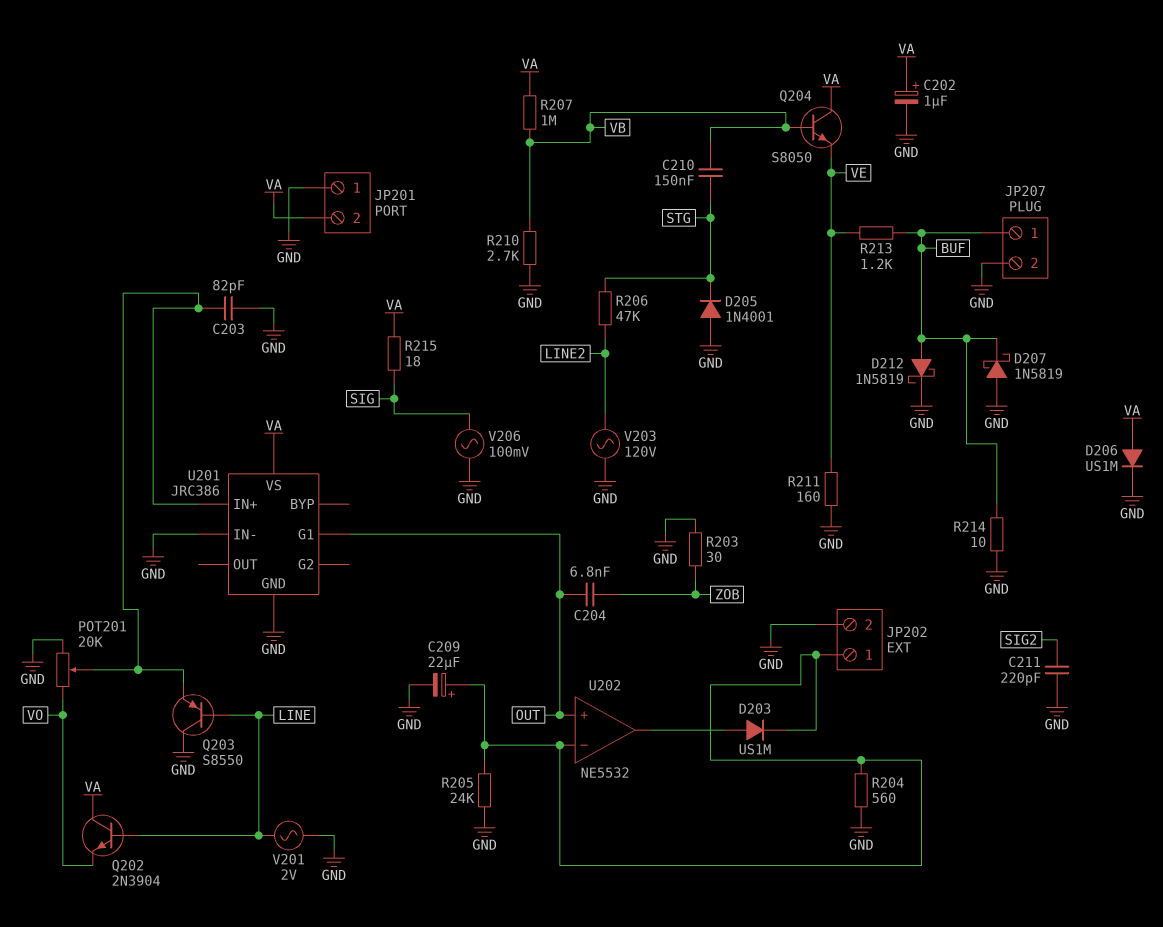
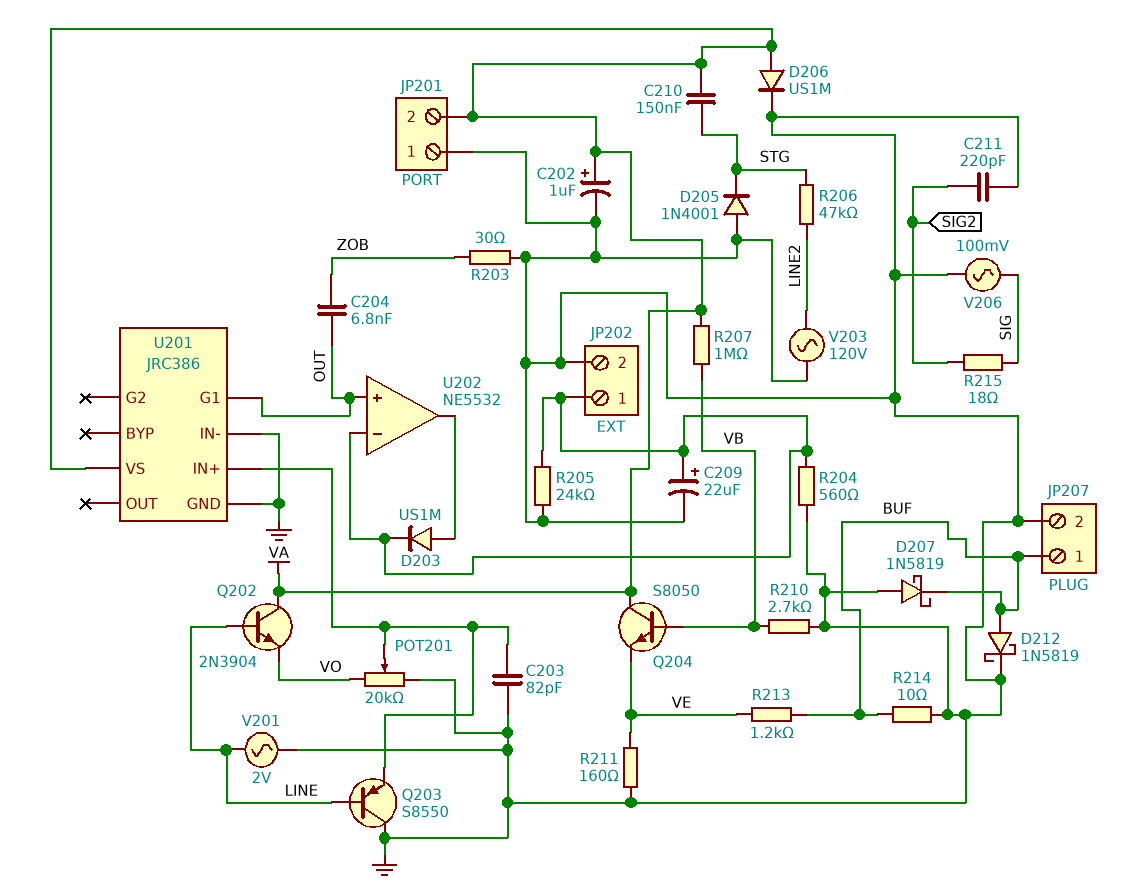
C210: 150nF (STG, VB) -> 150nF (STG, VA)
R215: 18 (SIG, VA) -> 18 (SIG, SIG2)

